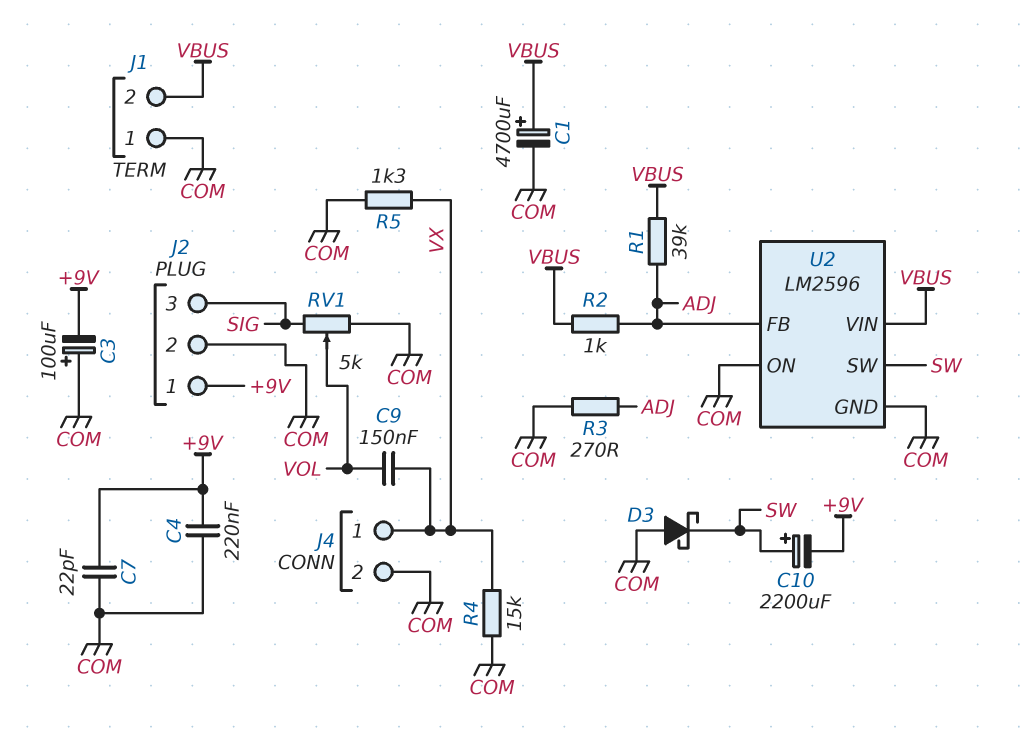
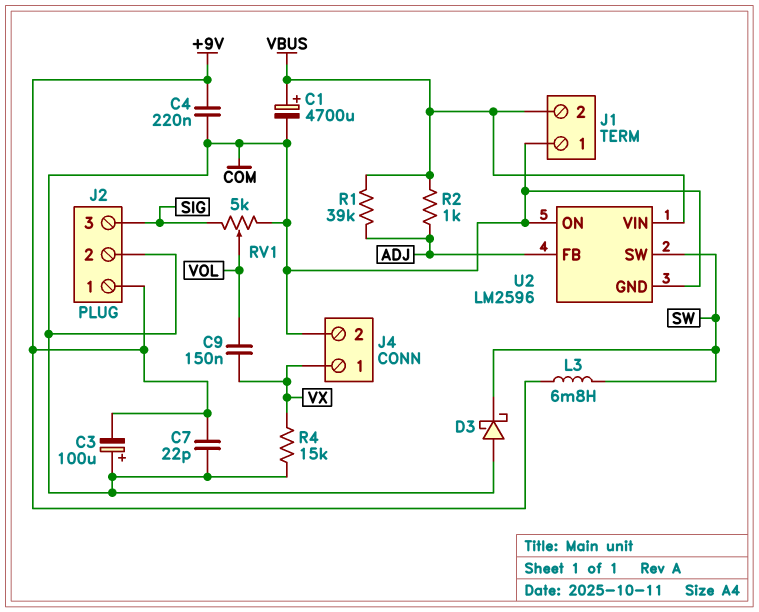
C10: 2200uF (plus SW, minus +9V) -> none
L3: none -> 6.8mH (+9V, SW)
R3: 270 (ADJ, COM) -> none
R5: 1.3k (COM, VX) -> none

